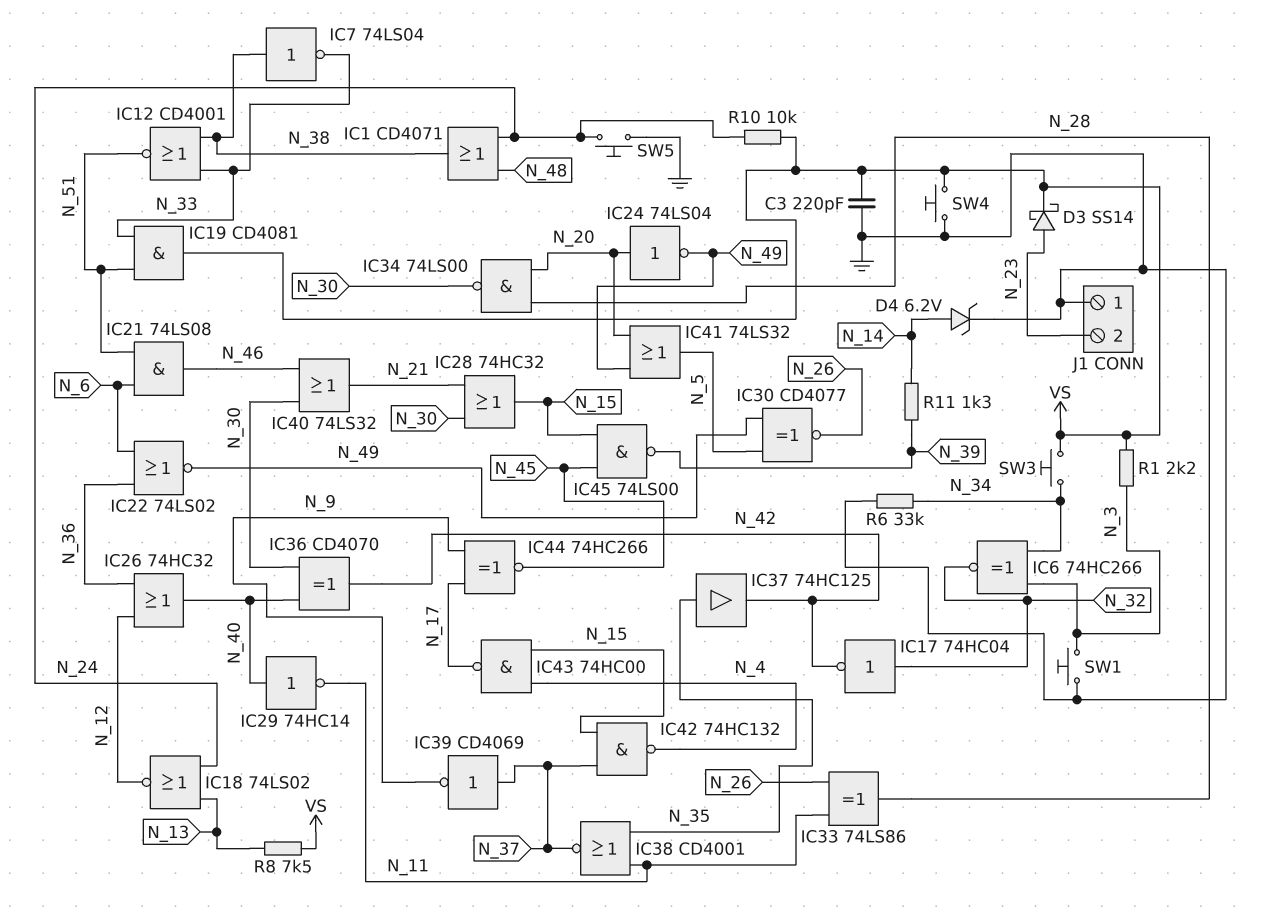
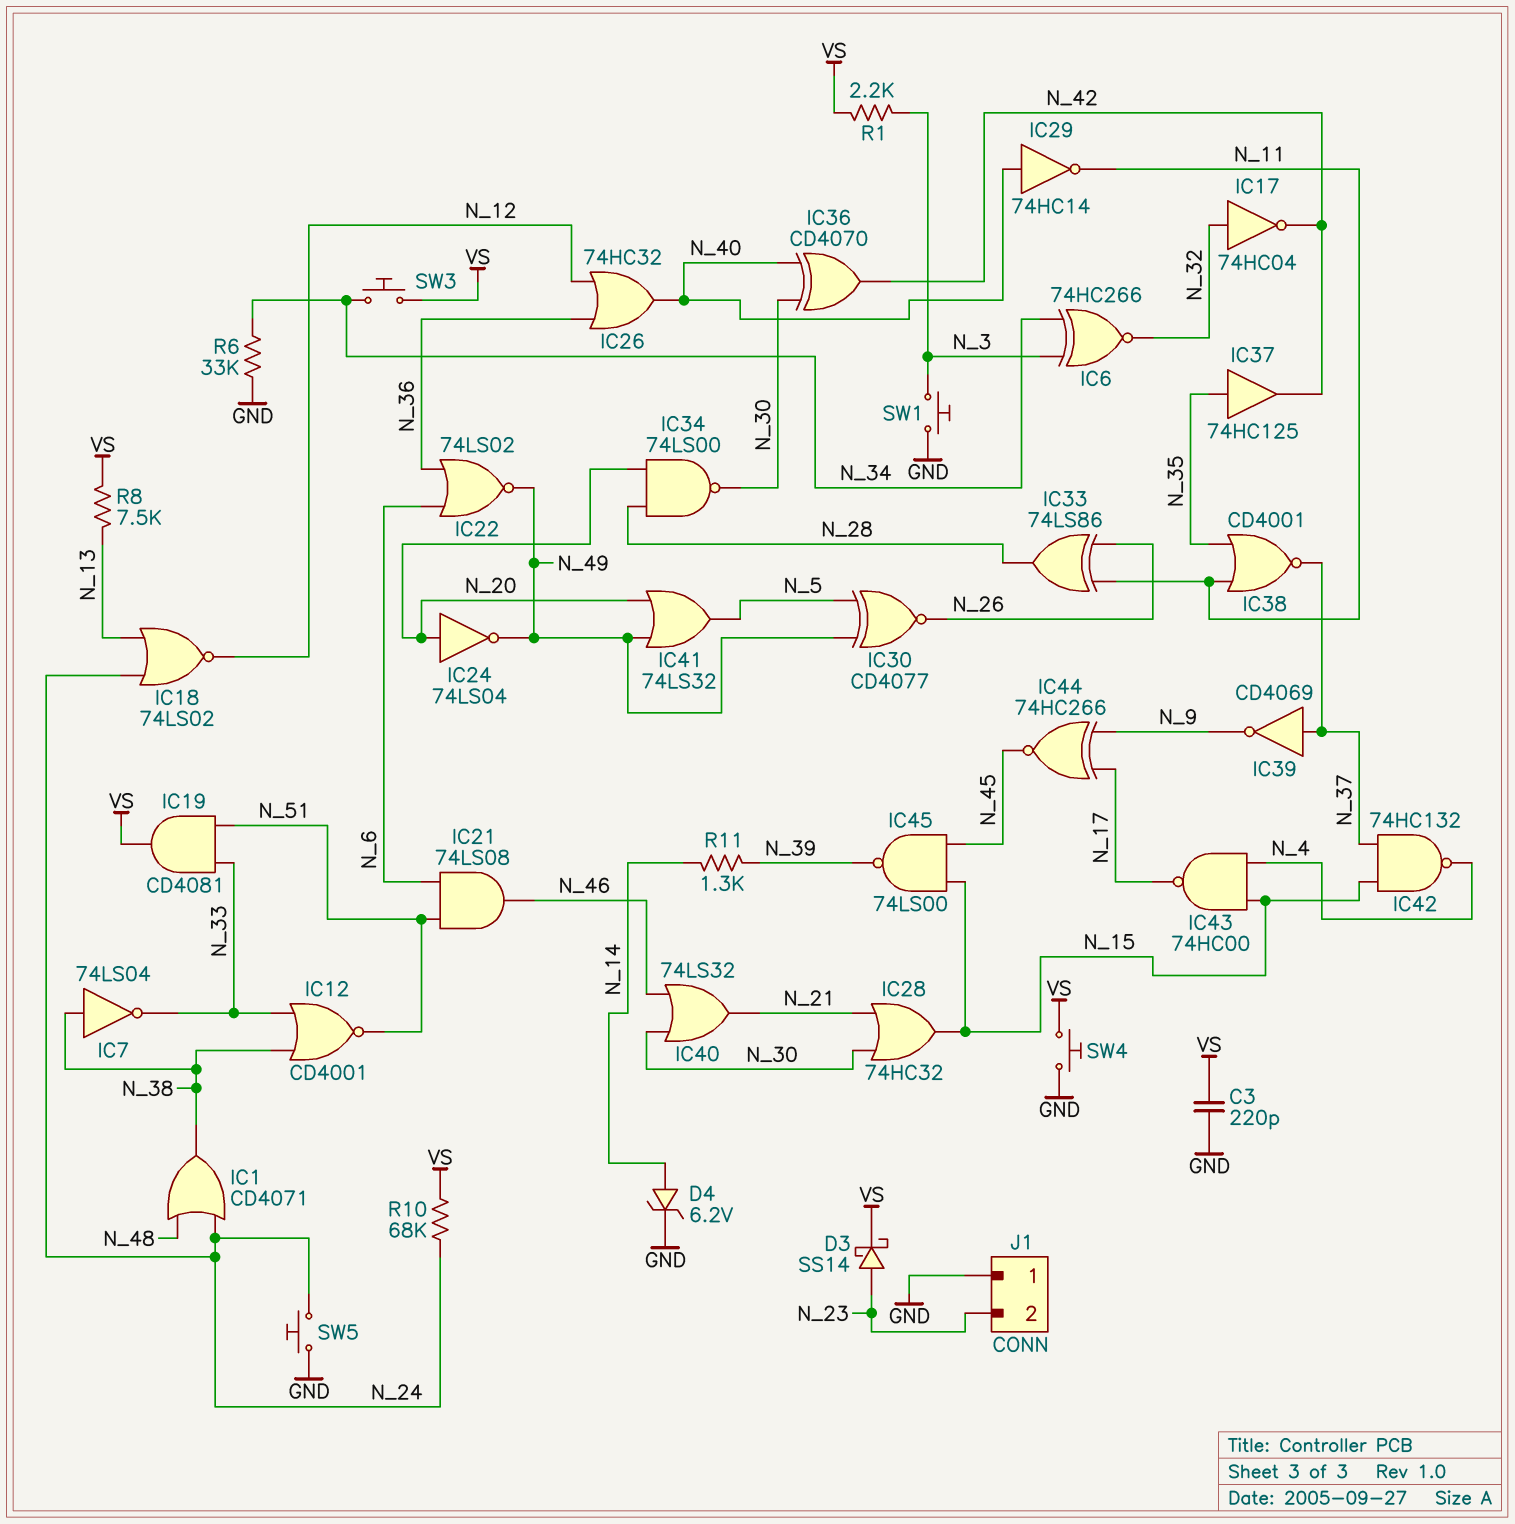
R10: 10k (N_24, VS) -> 68k (N_24, VS)

